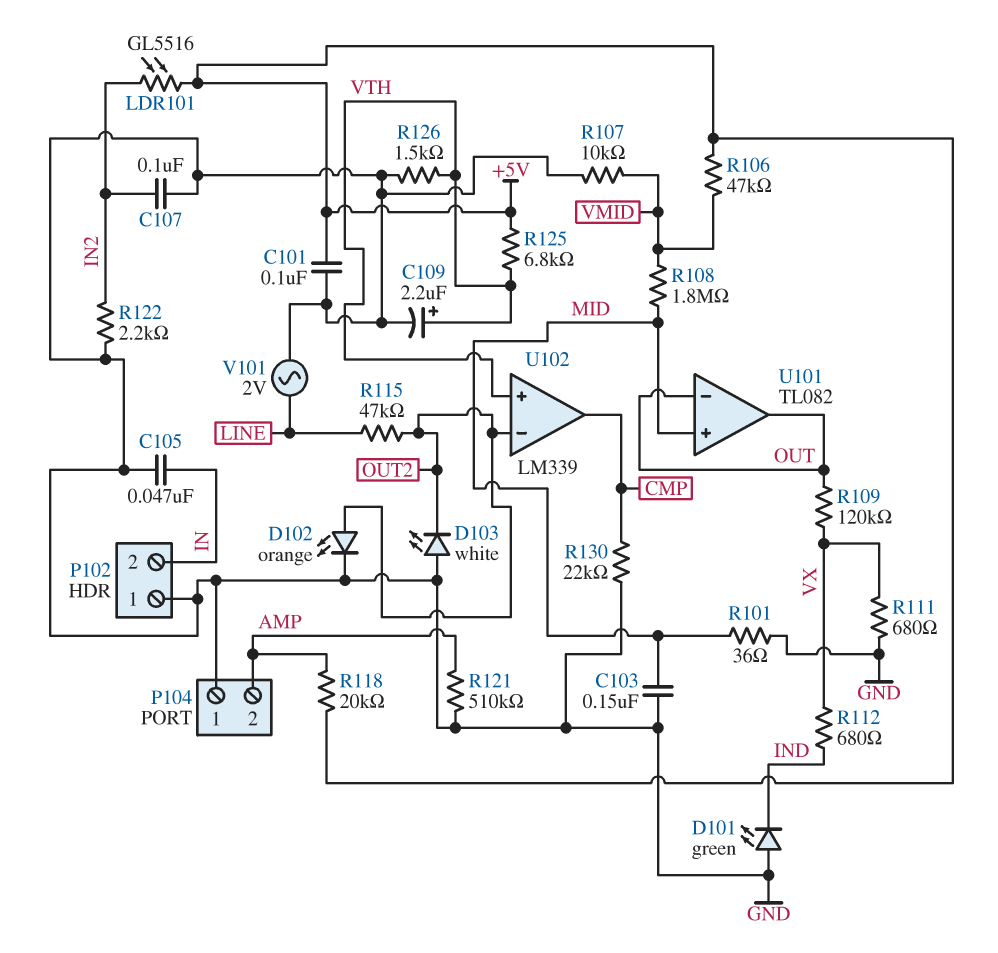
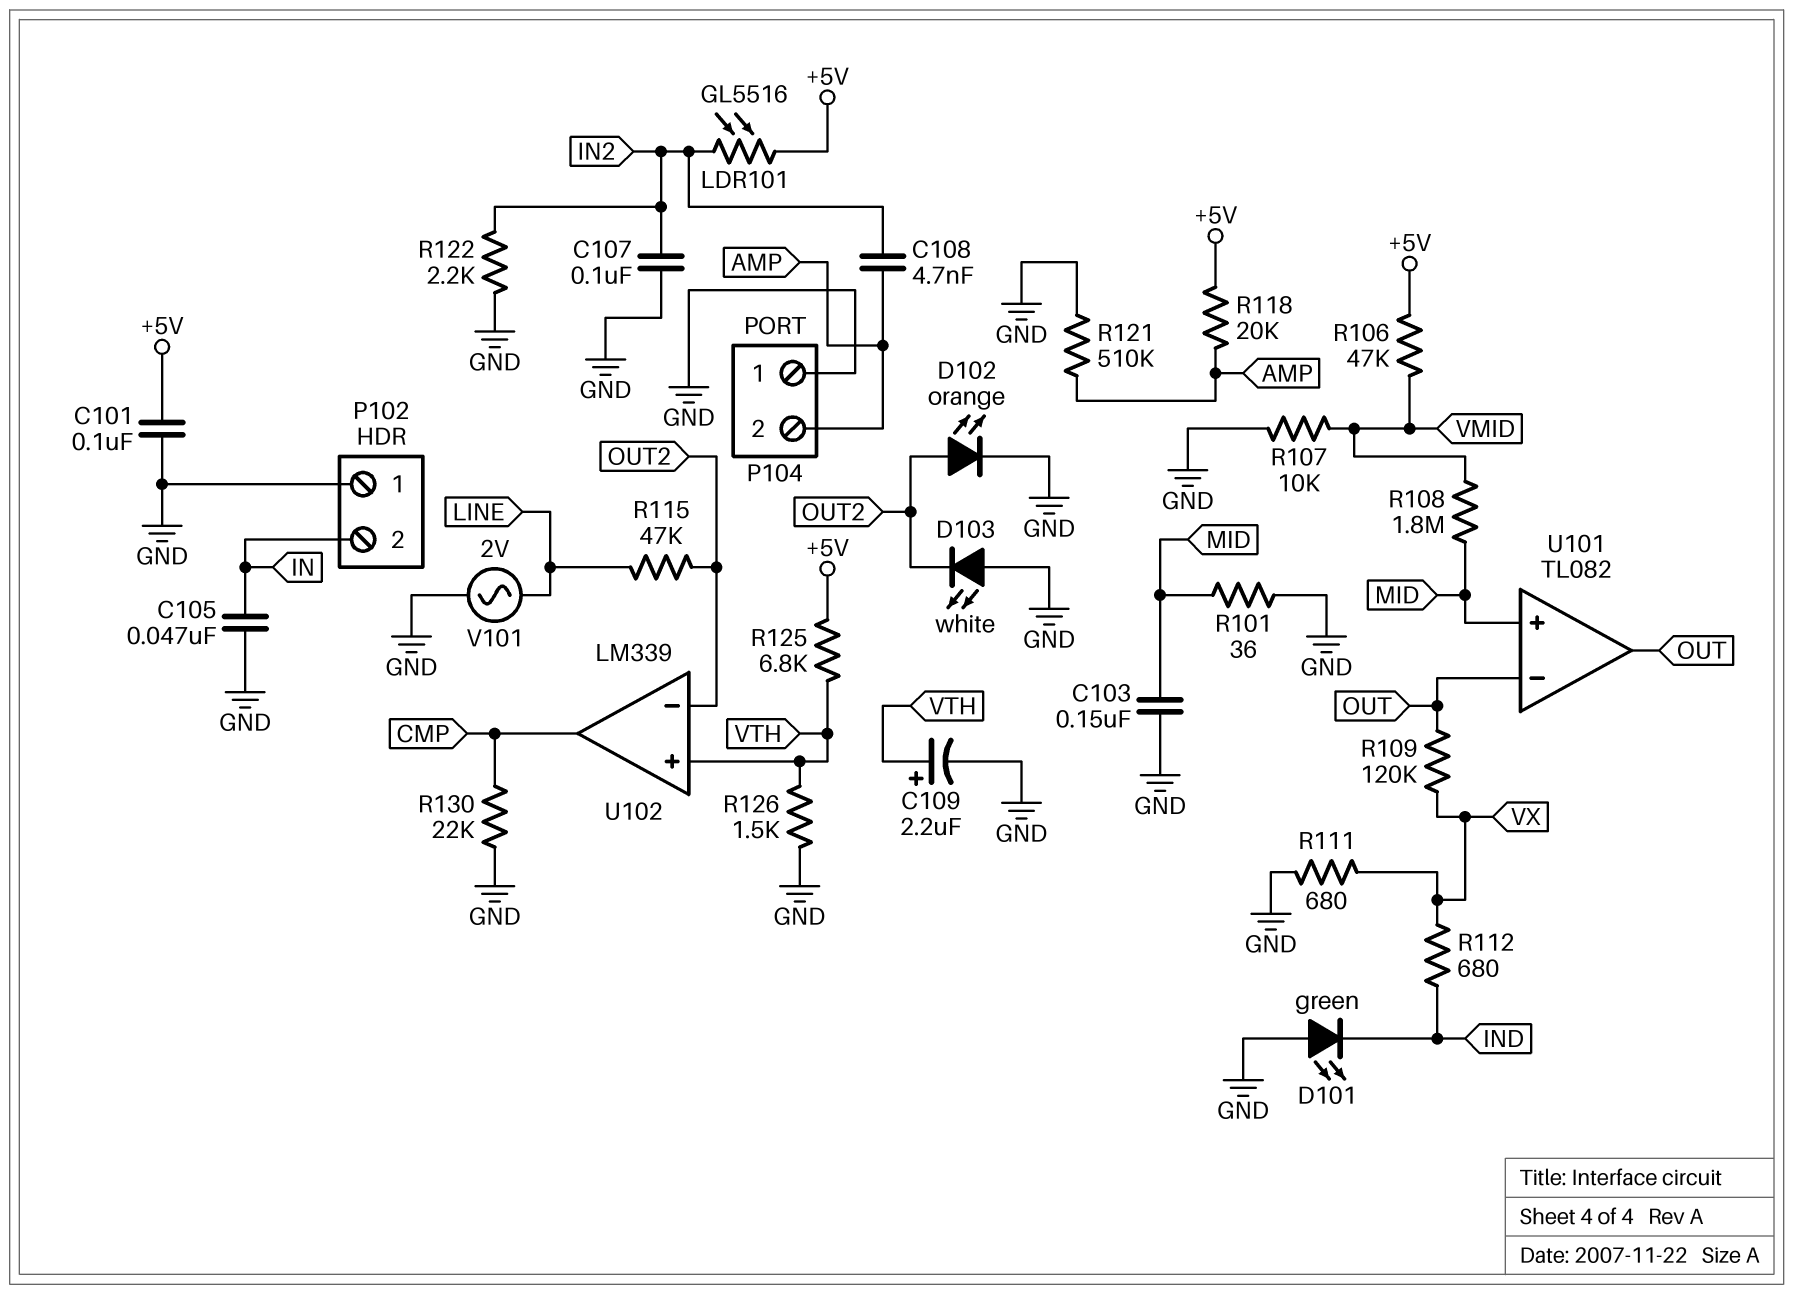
C108: none -> 4.7nF (AMP, IN2)

